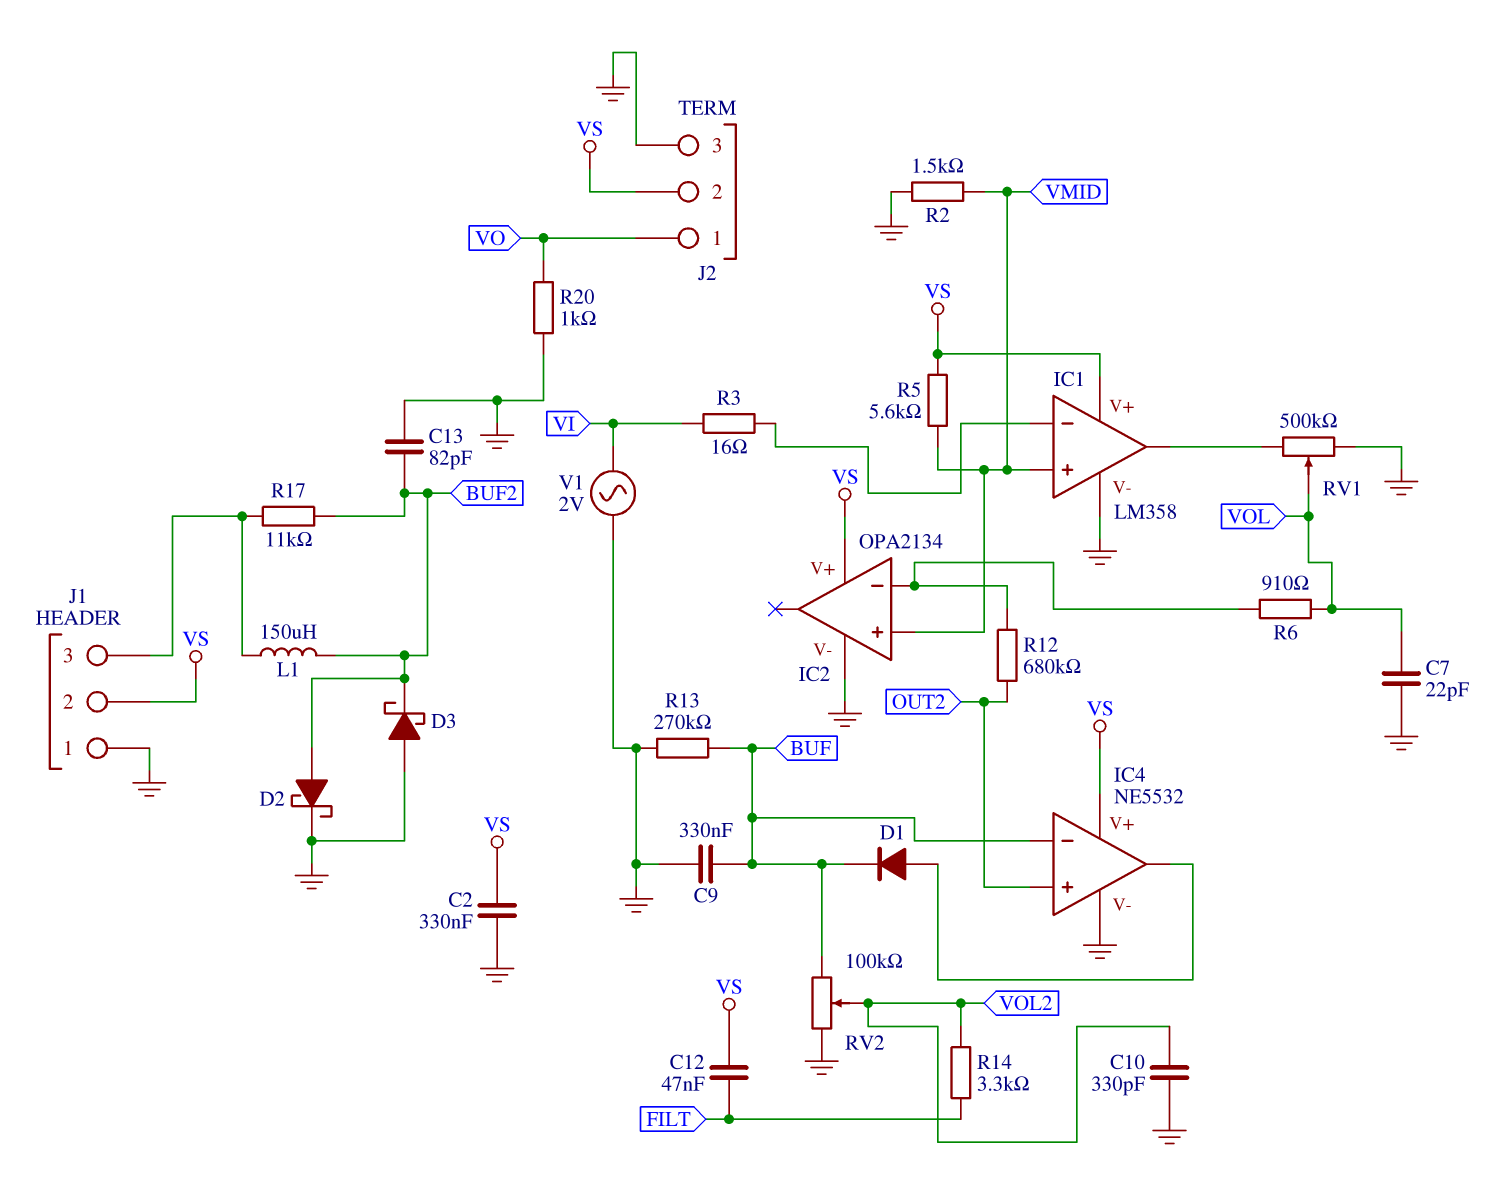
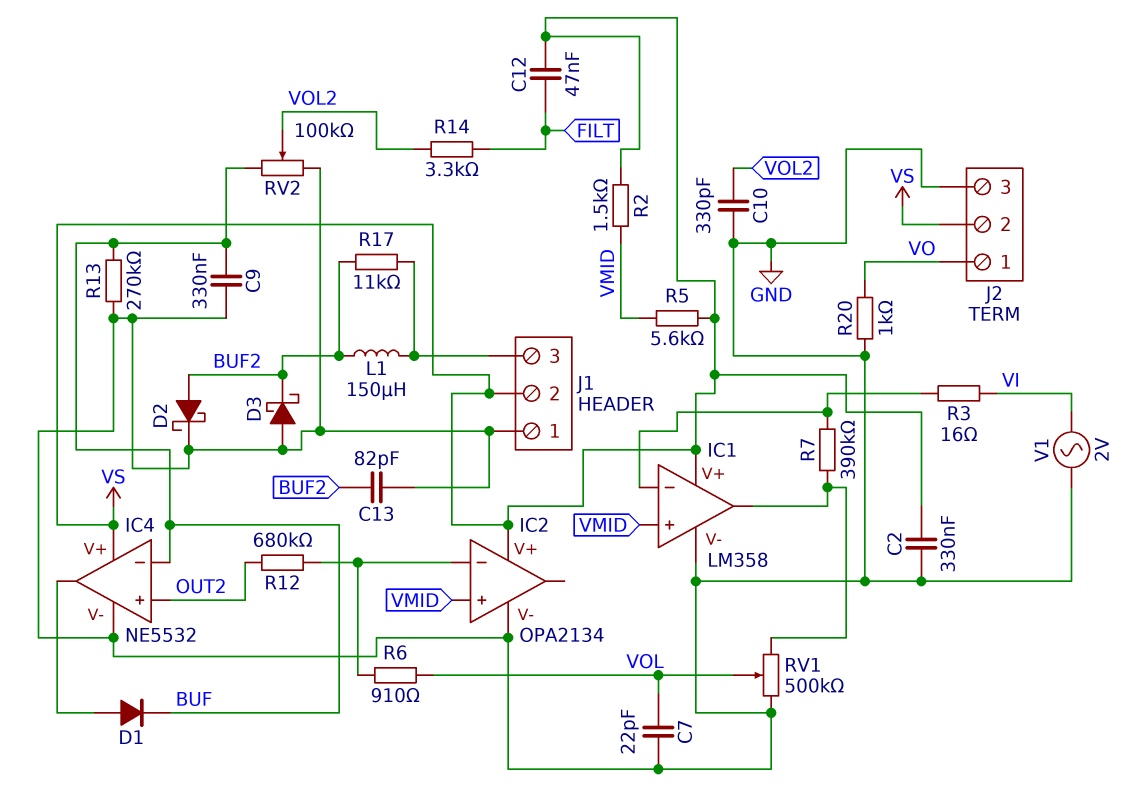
R2: 1.5k (GND, VMID) -> 1.5k (VMID, VS)
R7: none -> 390k (IC1/in-, IC1/out)

